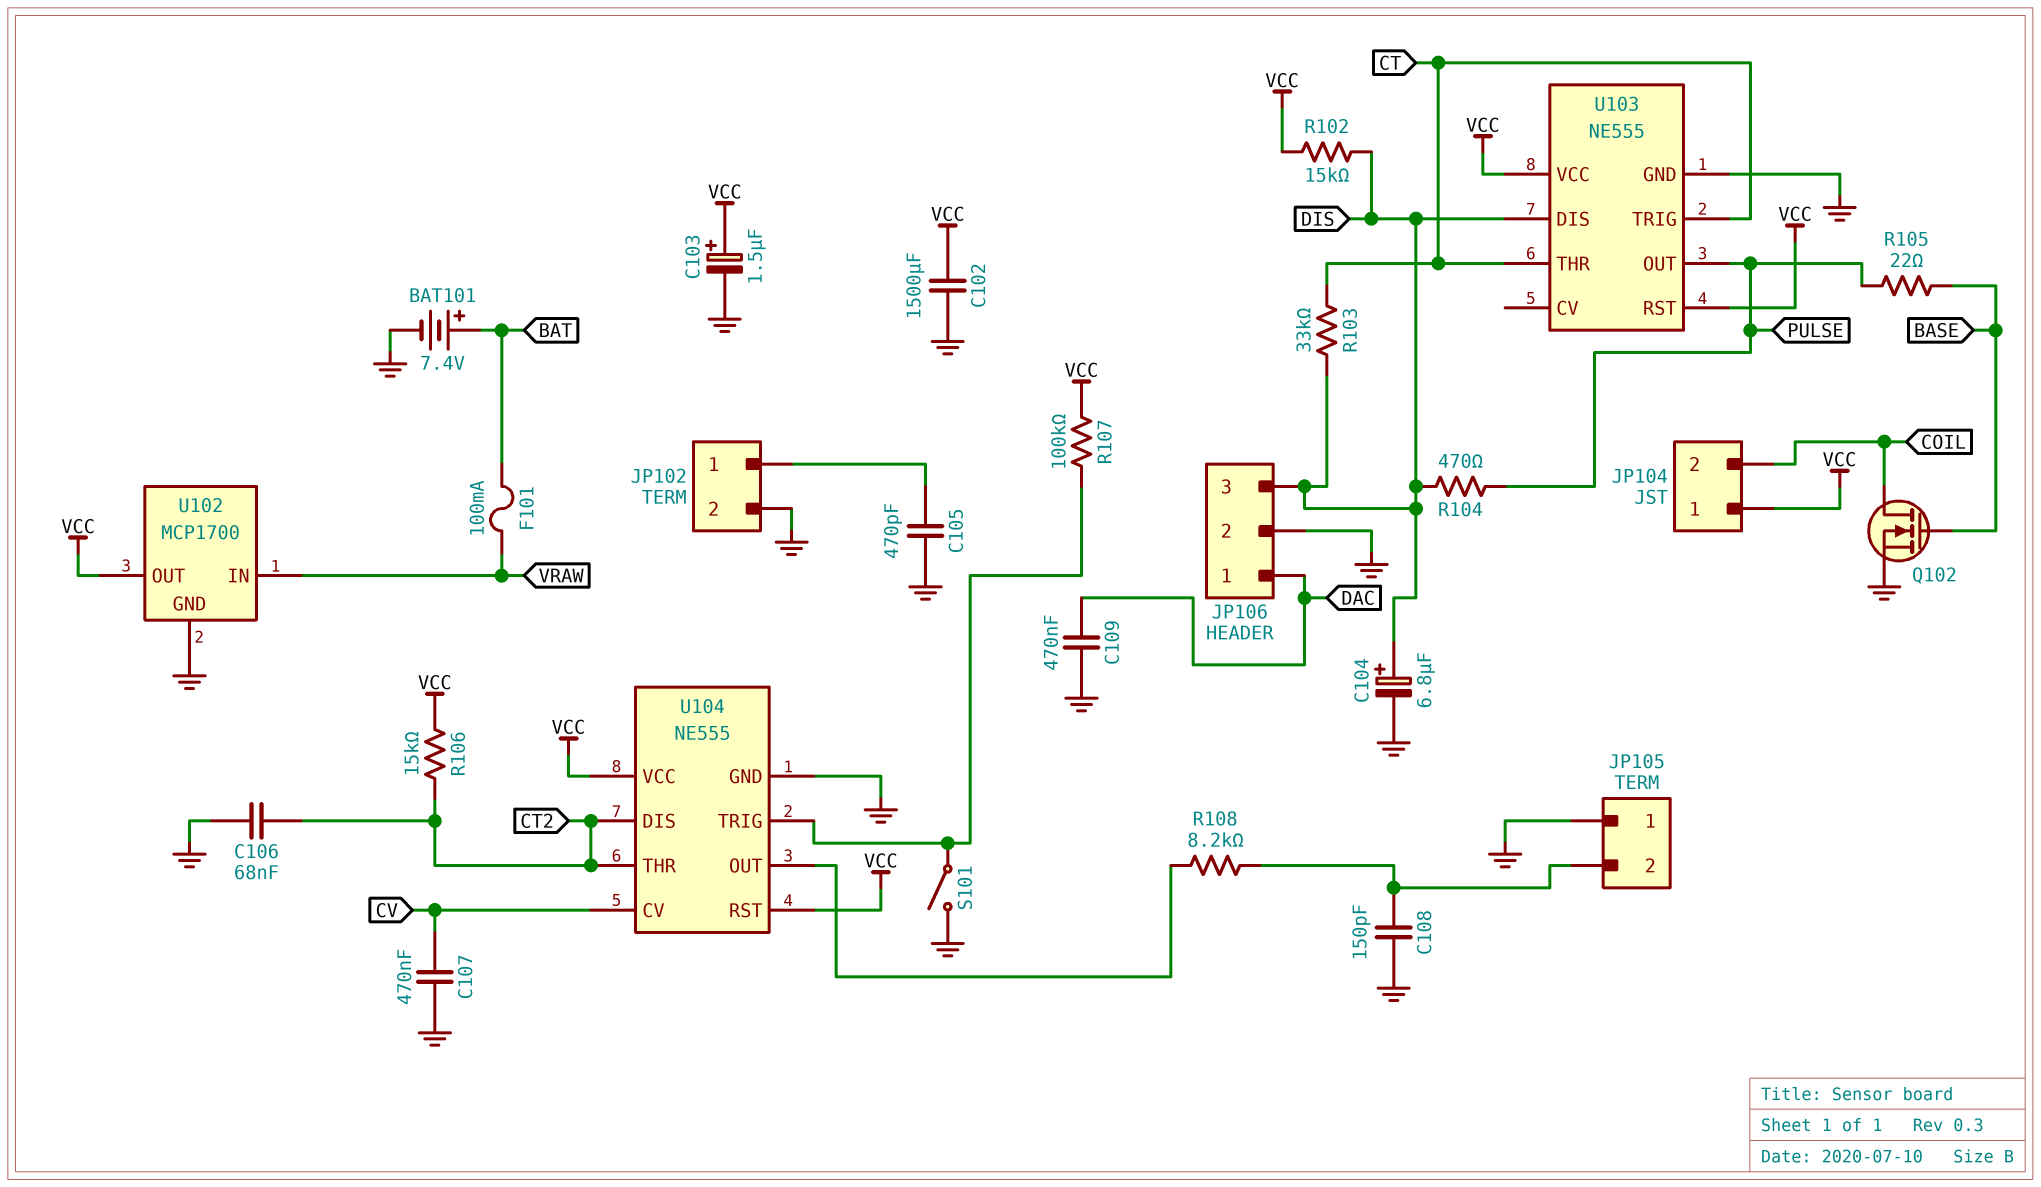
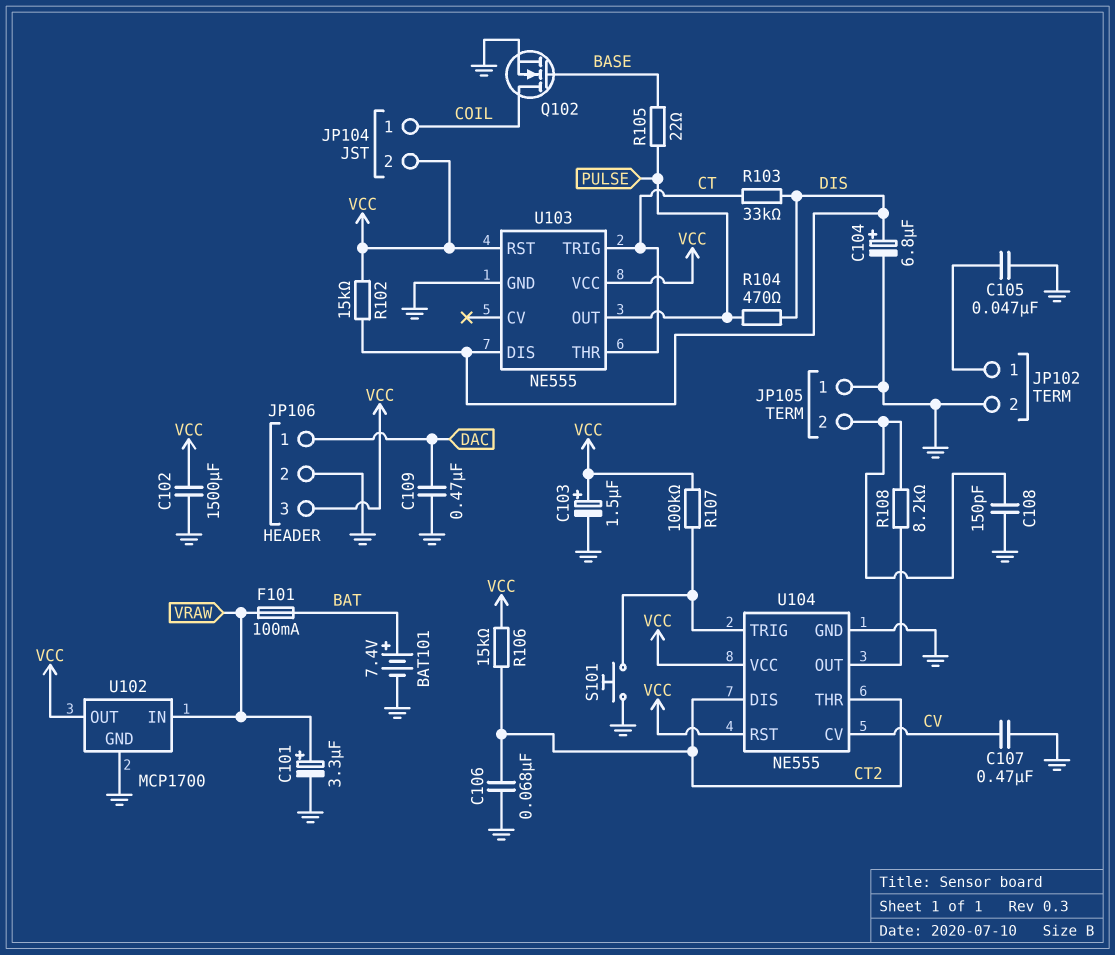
C101: none -> 3.3uF (plus VRAW, minus GND)
C105: 470pF (GND, JP102/1) -> 47nF (GND, JP102/1)
JP104 pin 1: VCC -> COIL
JP104 pin 2: COIL -> VCC
JP106 pin 3: DIS -> VCC
S101: switch (GND, U104/TRIG) -> button (GND, U104/TRIG)

